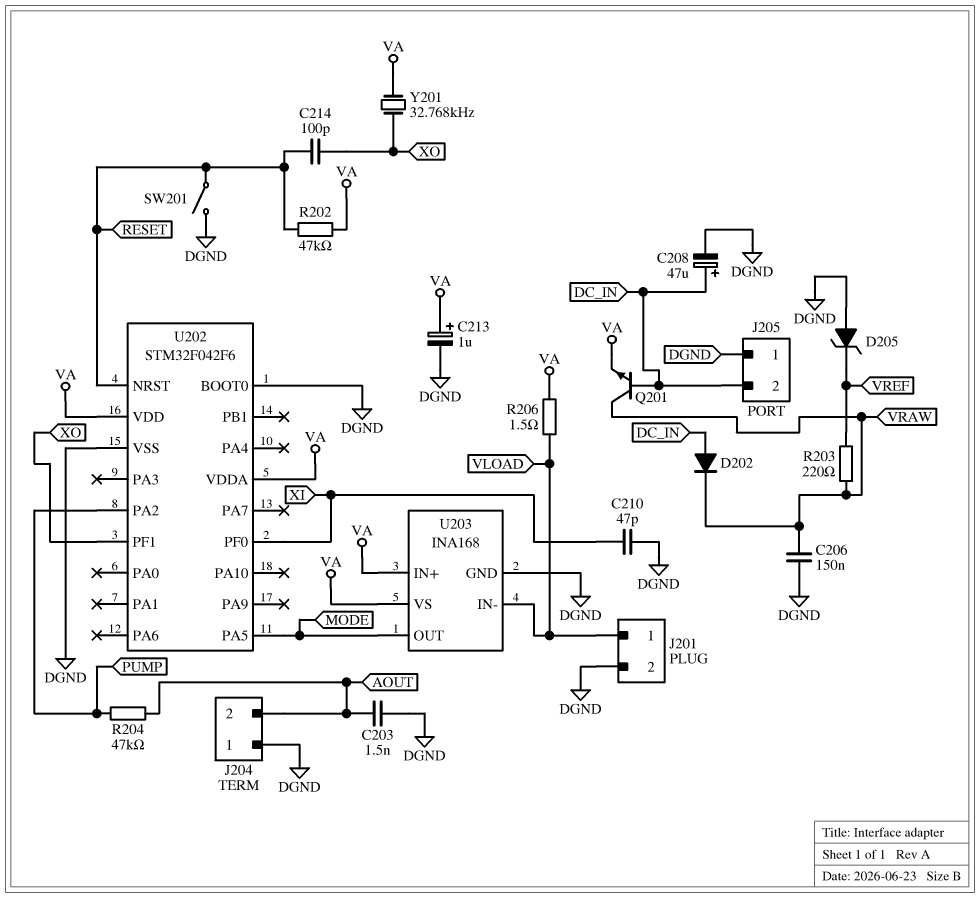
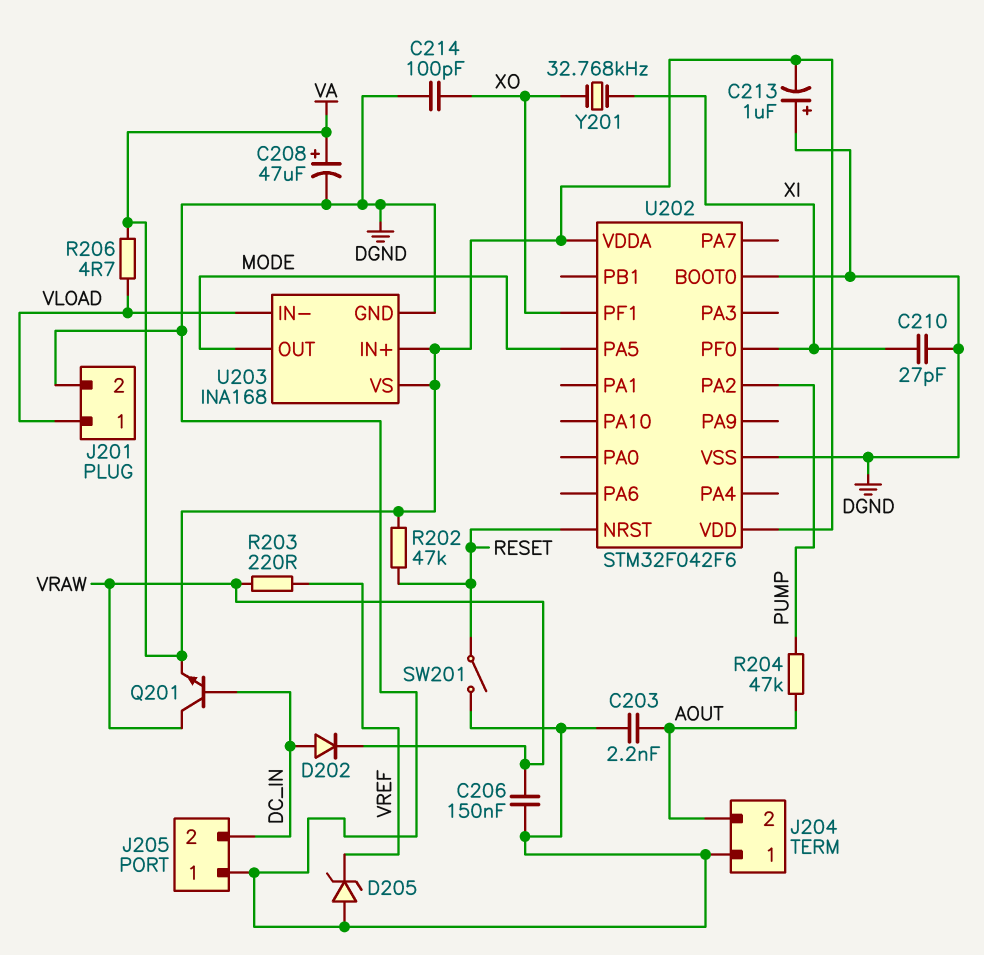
C203: 1.5nF (AOUT, DGND) -> 2.2nF (AOUT, DGND)
C208: 47uF (plus DC_IN, minus DGND) -> 47uF (plus VA, minus DGND)
C210: 47pF (DGND, XI) -> 27pF (DGND, XI)
C213: 1uF (plus VA, minus DGND) -> 1uF (plus DGND, minus VA)
C214: 100pF (RESET, XO) -> 100pF (DGND, XO)
R206: 1.5 (VA, VLOAD) -> 4.7 (VA, VLOAD)
Y201: 32.768kHz (VA, XO) -> 32.768kHz (XI, XO)

